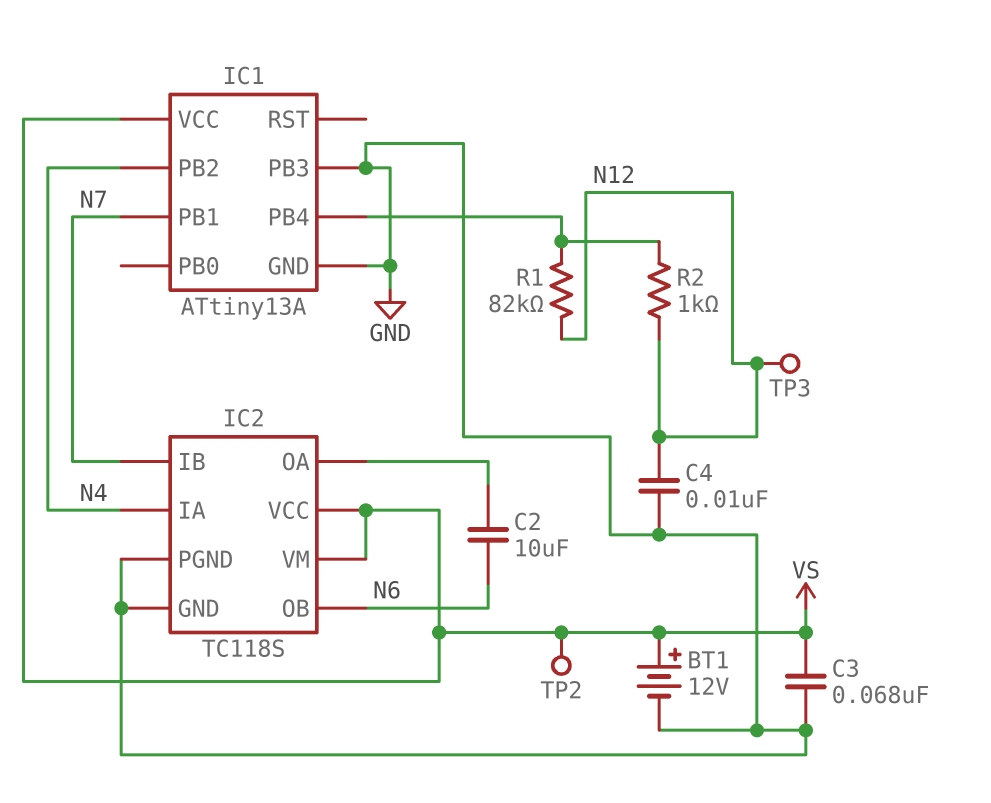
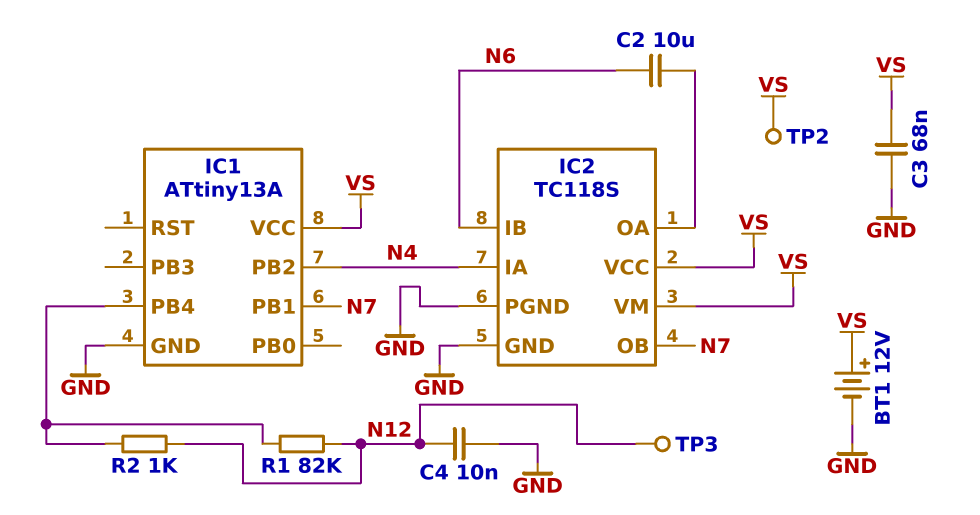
IC1 pin PB3: GND -> none
IC2 pin IB: N7 -> N6
IC2 pin OB: N6 -> N7

